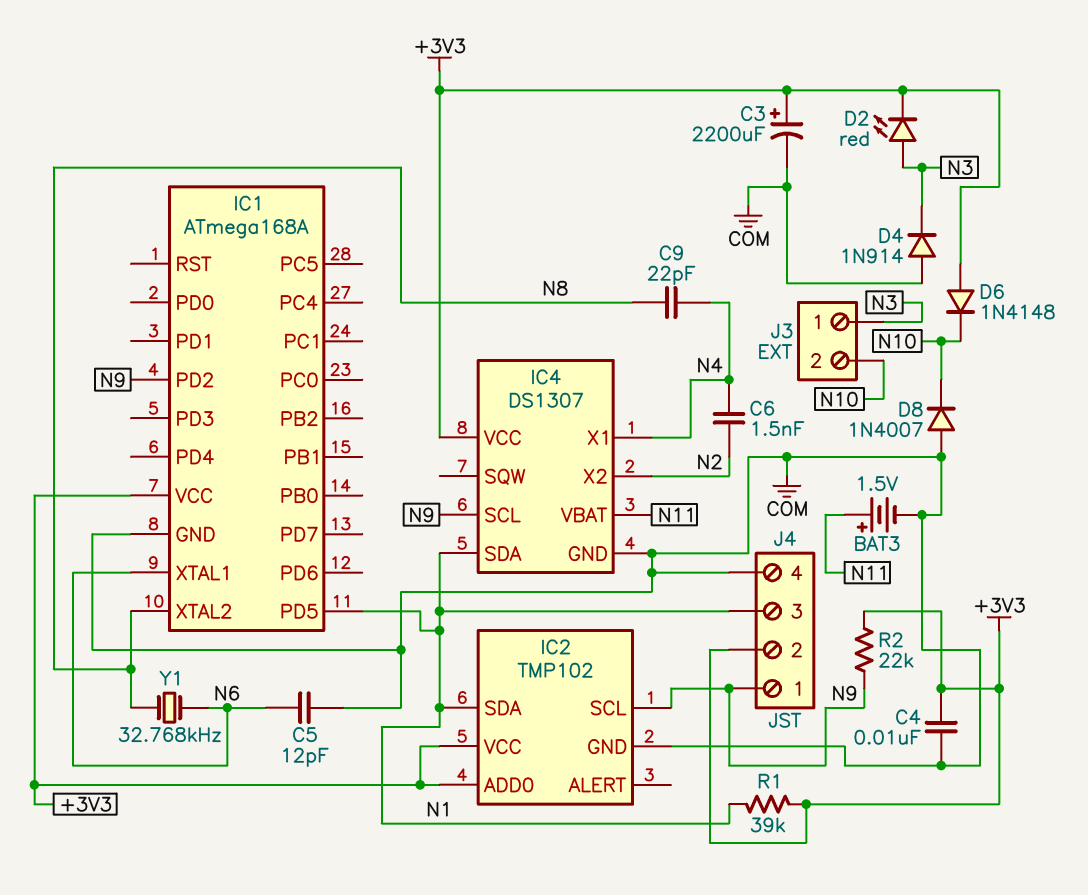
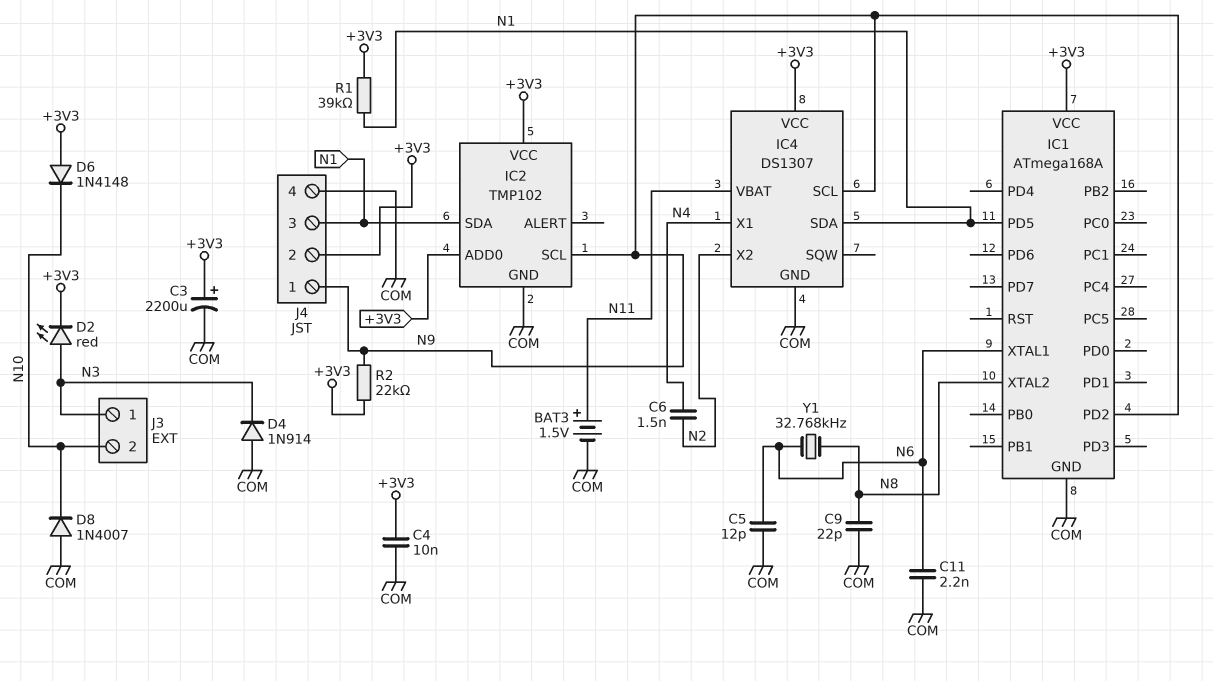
C9: 22pF (N4, N8) -> 22pF (COM, N8)
C11: none -> 2.2nF (COM, N6)

